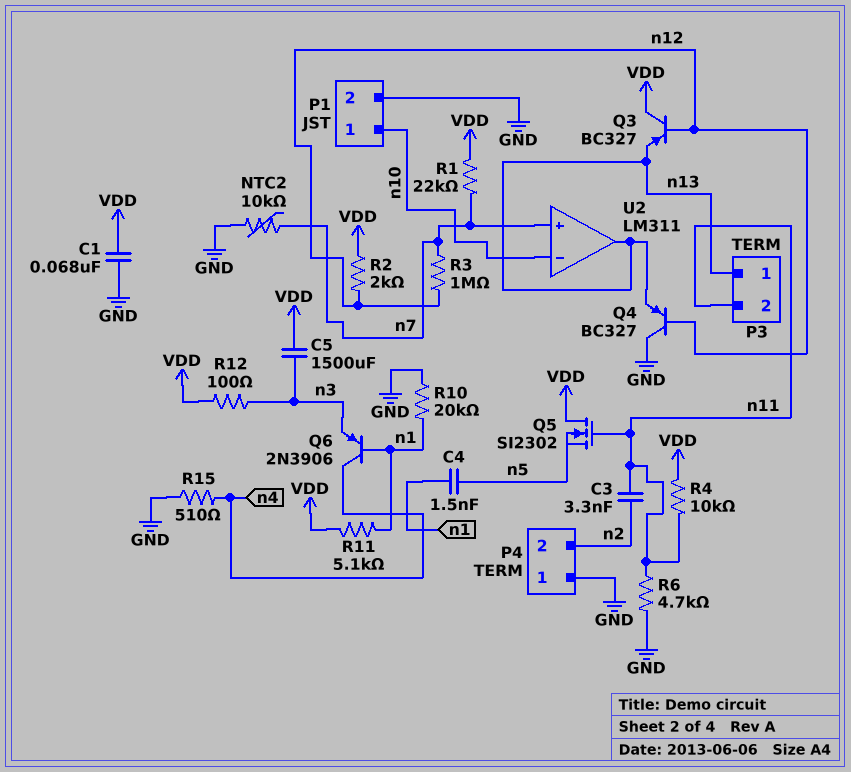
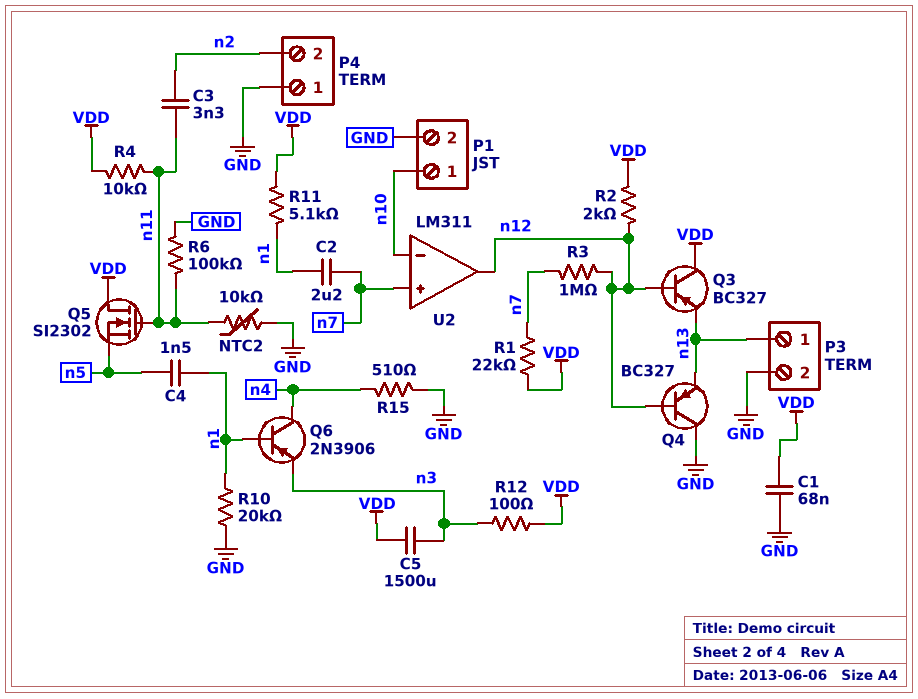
C2: none -> 2.2uF (n1, n7)
NTC2: 10k (GND, n7) -> 10k (GND, n11)
P3 pin 2: n11 -> GND
R6: 4.7k (GND, n11) -> 100k (GND, n11)
U2 pin out: n13 -> n12

